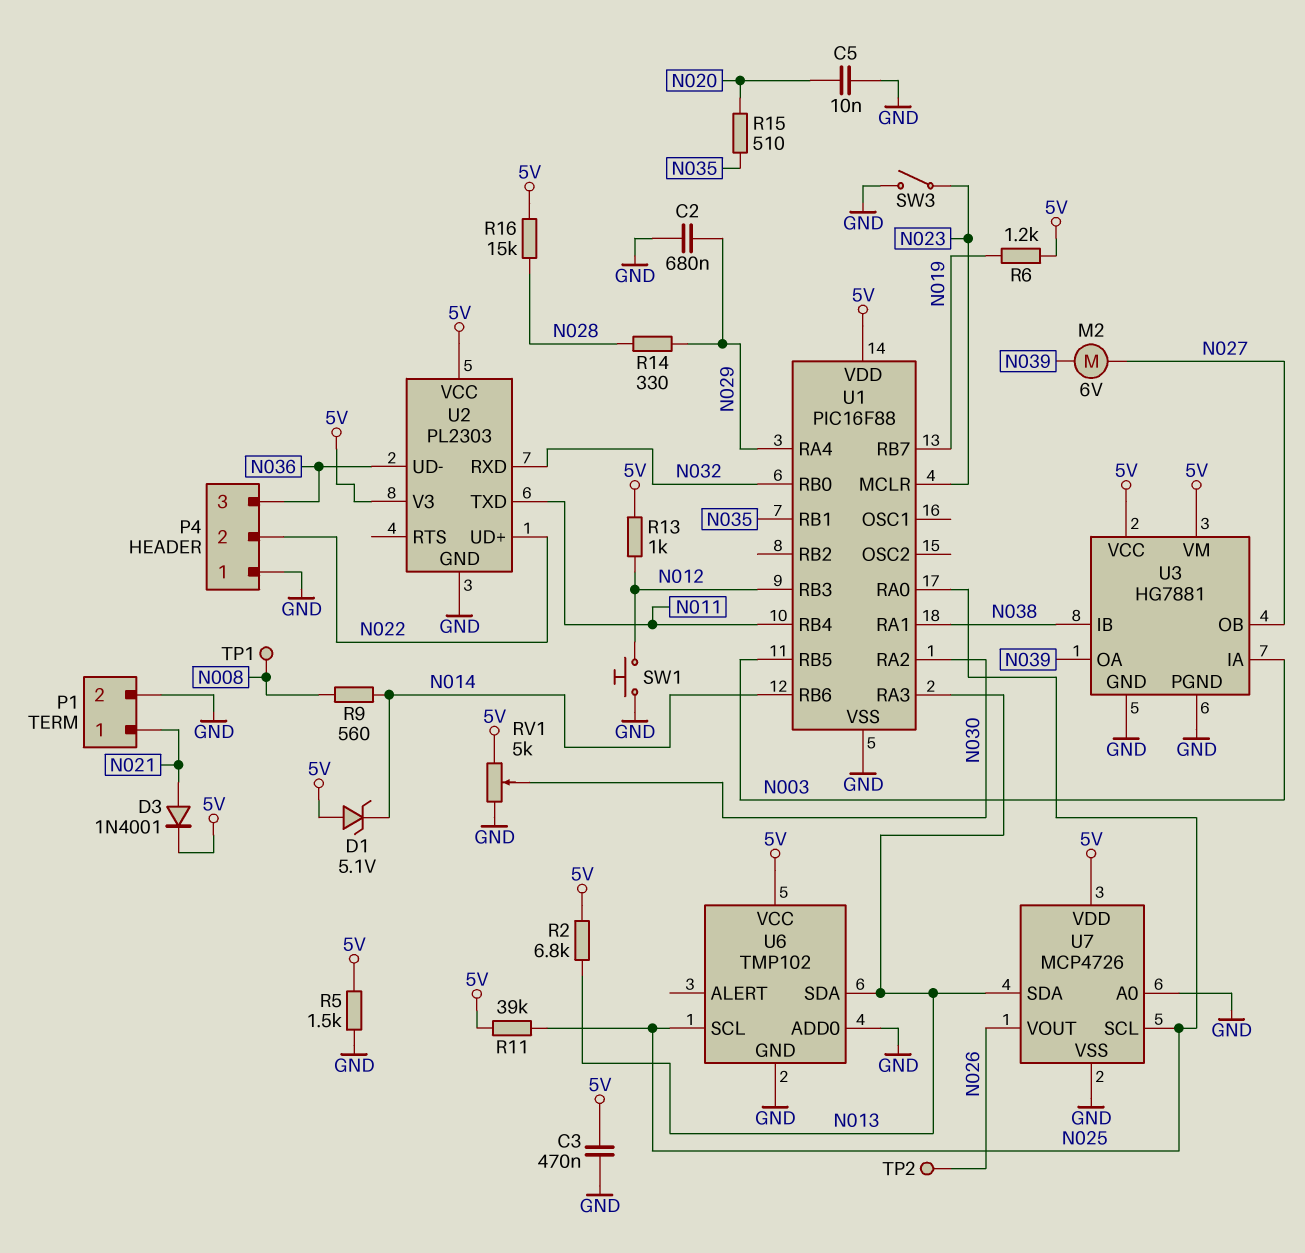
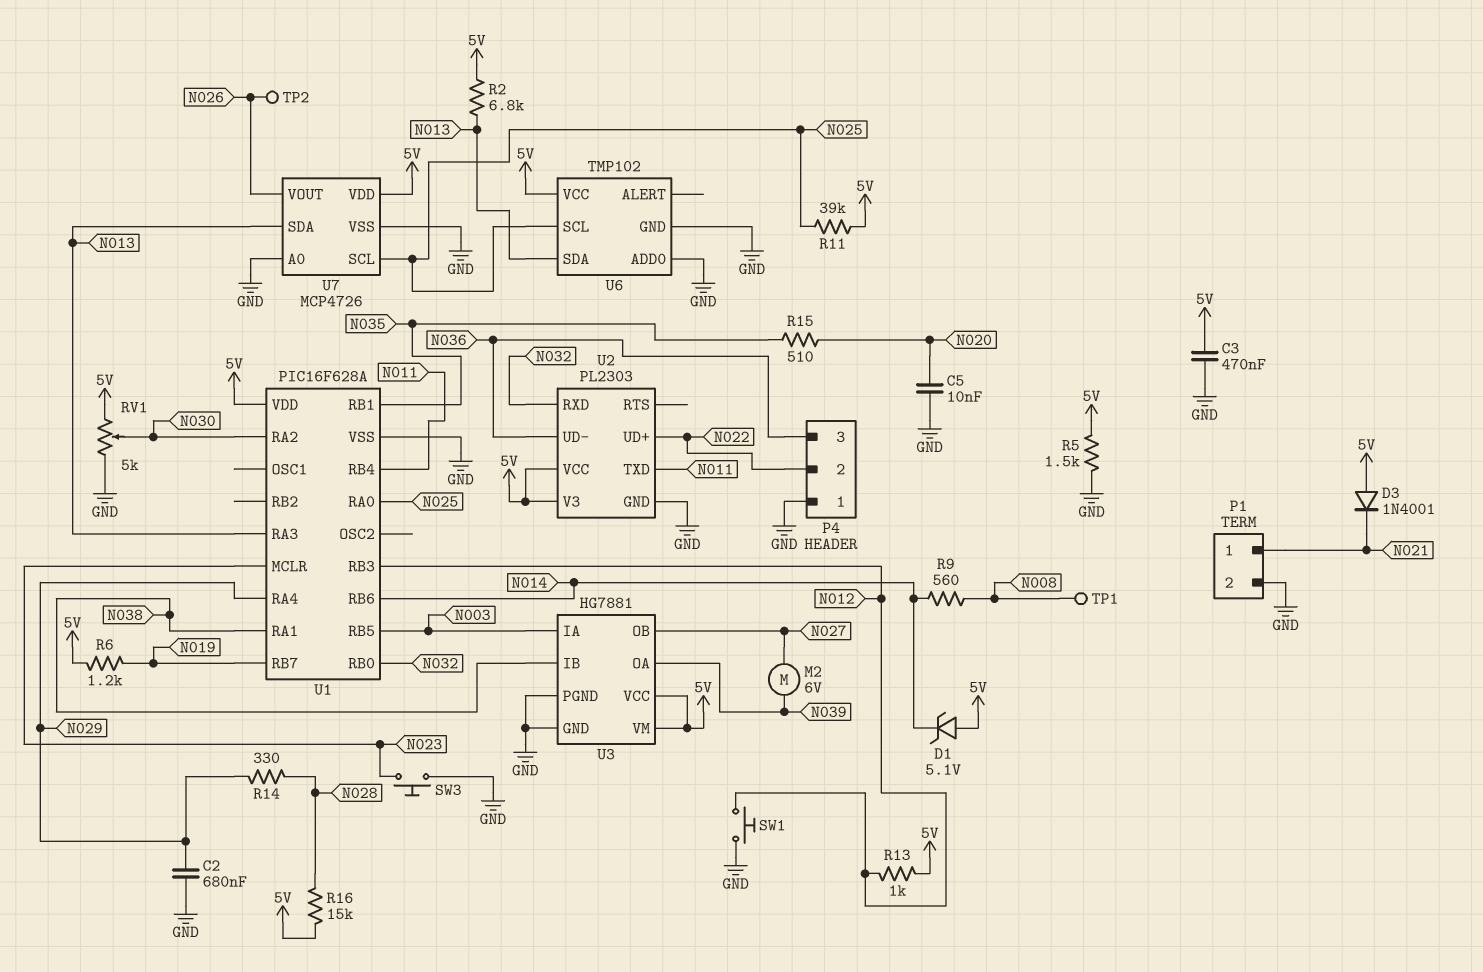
D3: diode 1N4001 (A N021, K 5V) -> diode 1N4001 (A 5V, K N021)
SW3: switch (GND, N023) -> button (GND, N023)
U1: PIC16F88 -> PIC16F628A

